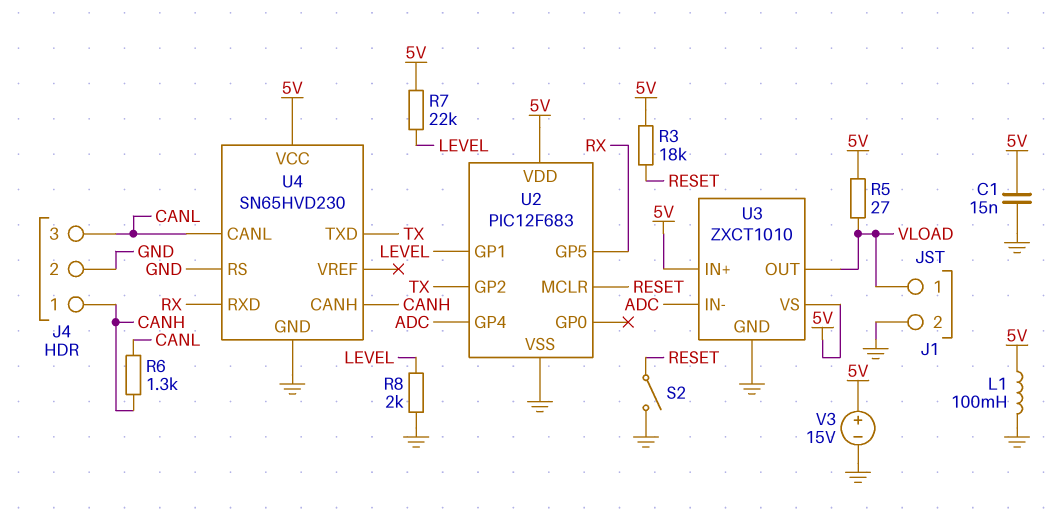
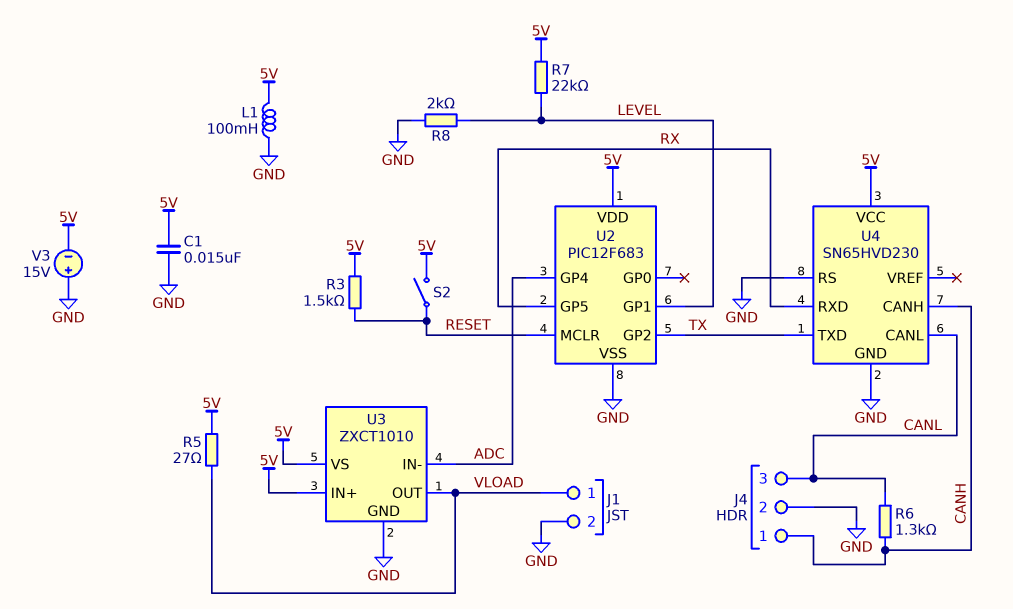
R3: 18k (5V, RESET) -> 1.5k (5V, RESET)
S2: switch (GND, RESET) -> switch (5V, RESET)
V3: 15V (plus 5V, minus GND) -> 15V (plus GND, minus 5V)

